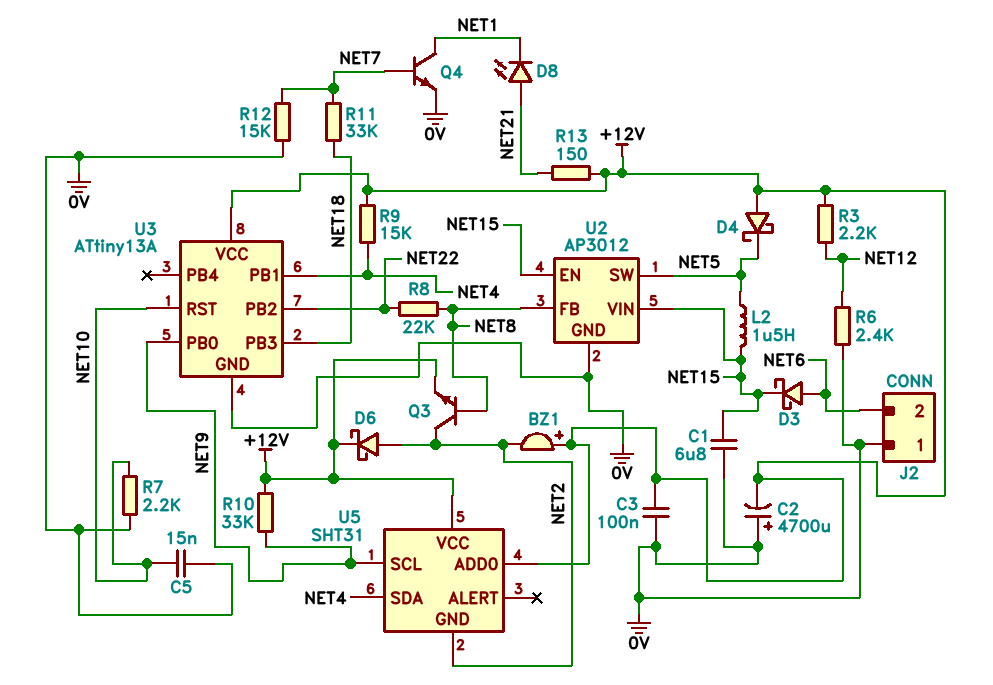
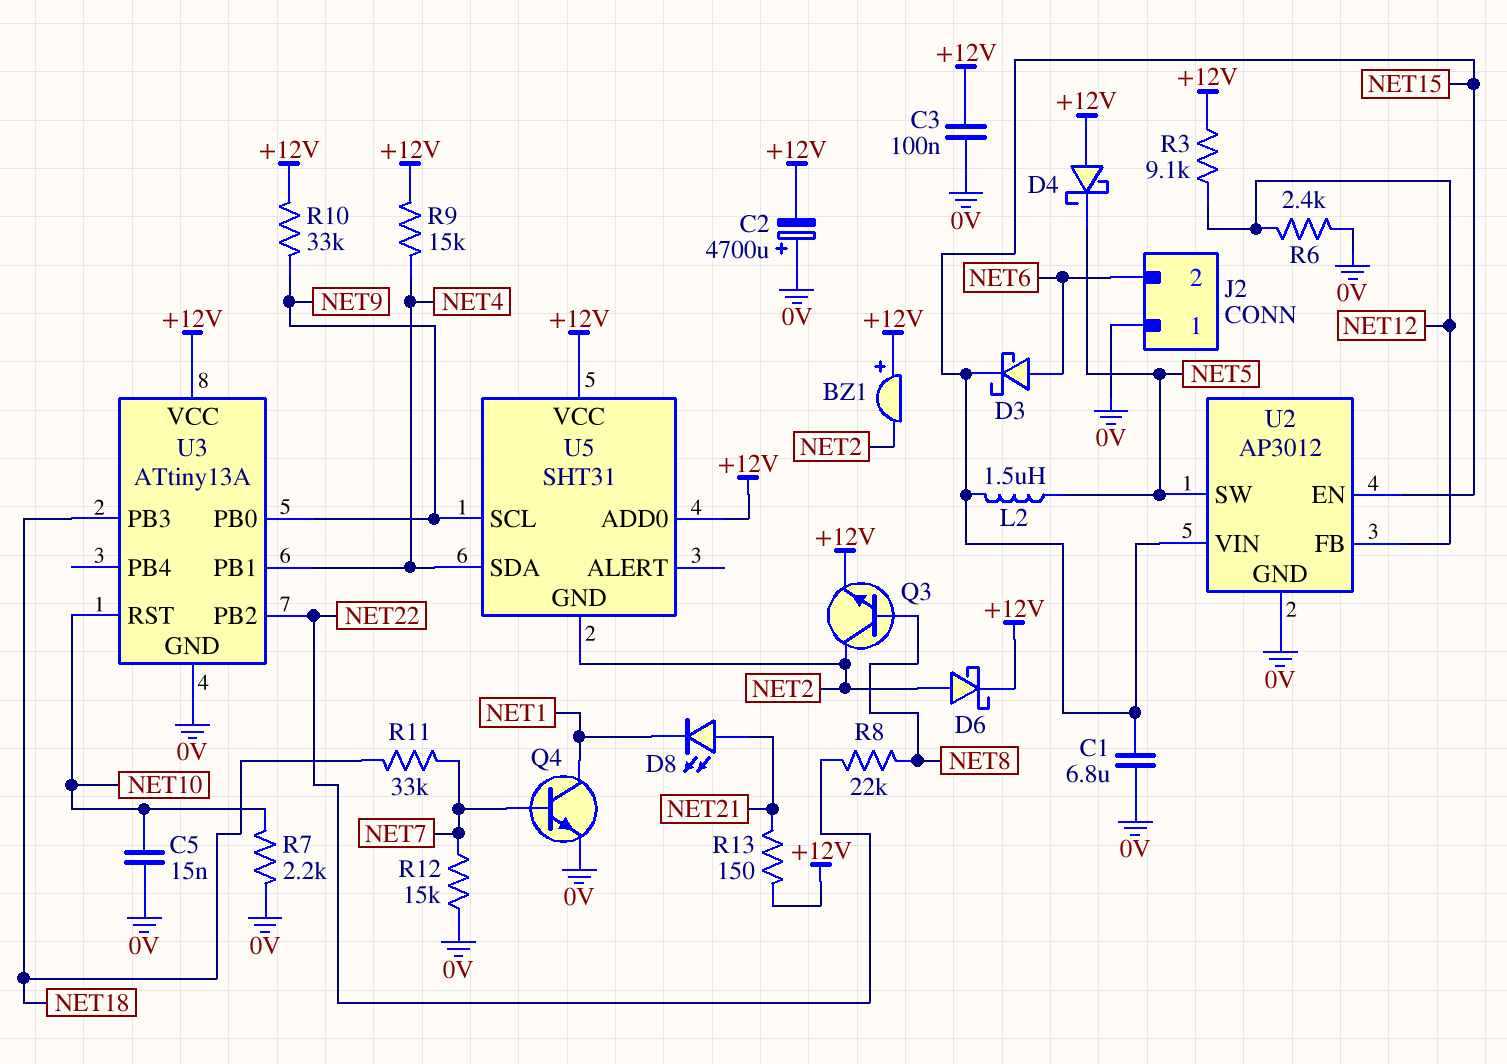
R3: 2.2k (+12V, NET12) -> 9.1k (+12V, NET12)
U2 pin FB: NET8 -> NET12

